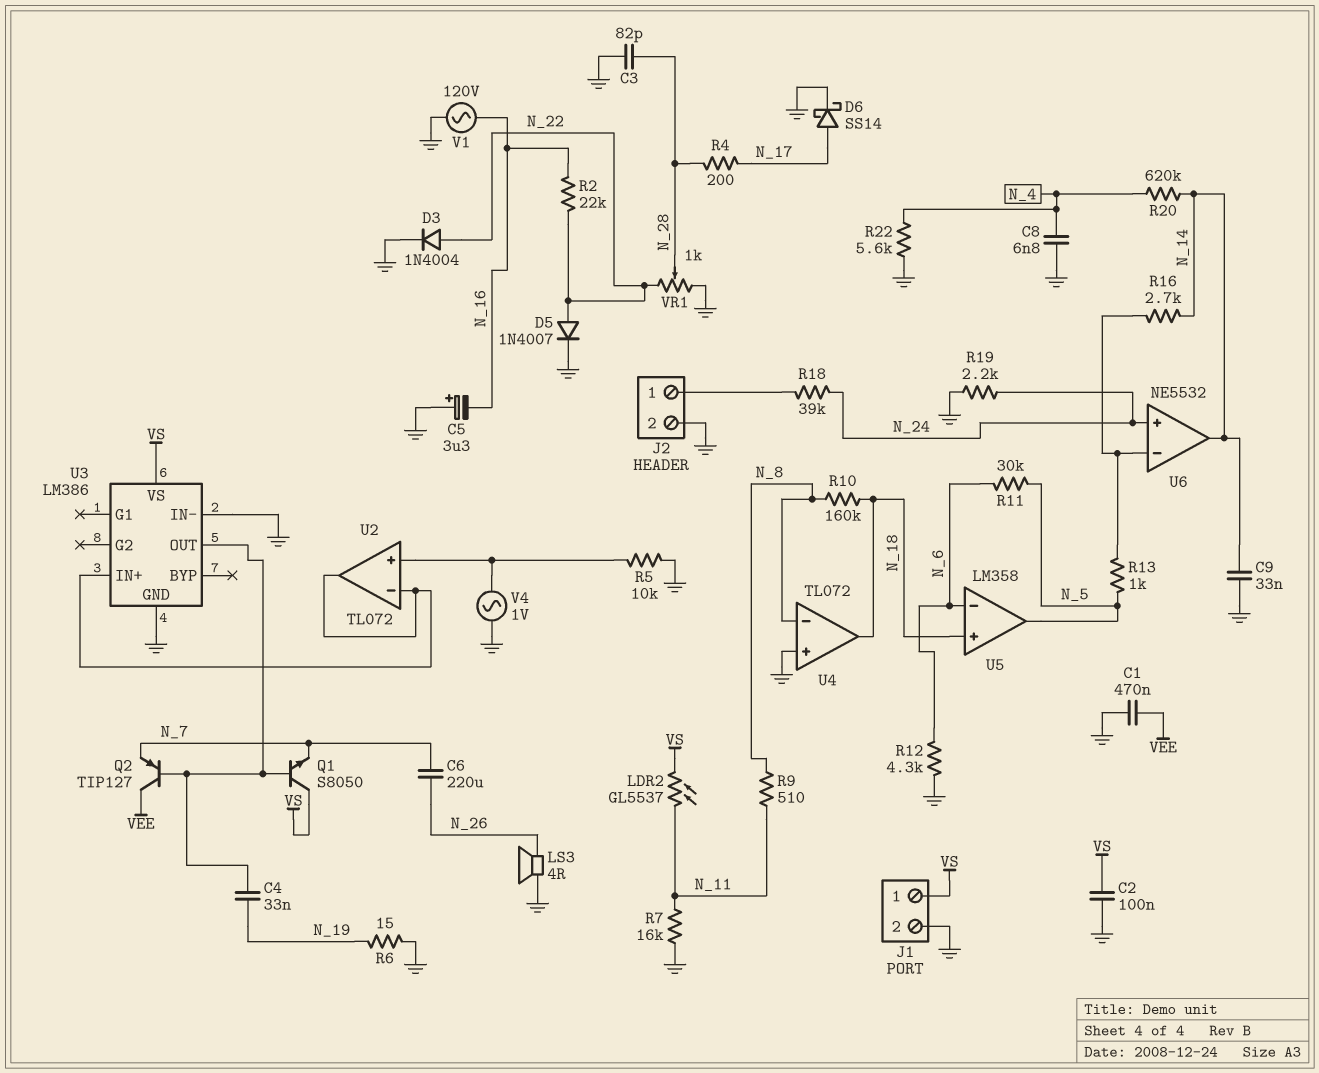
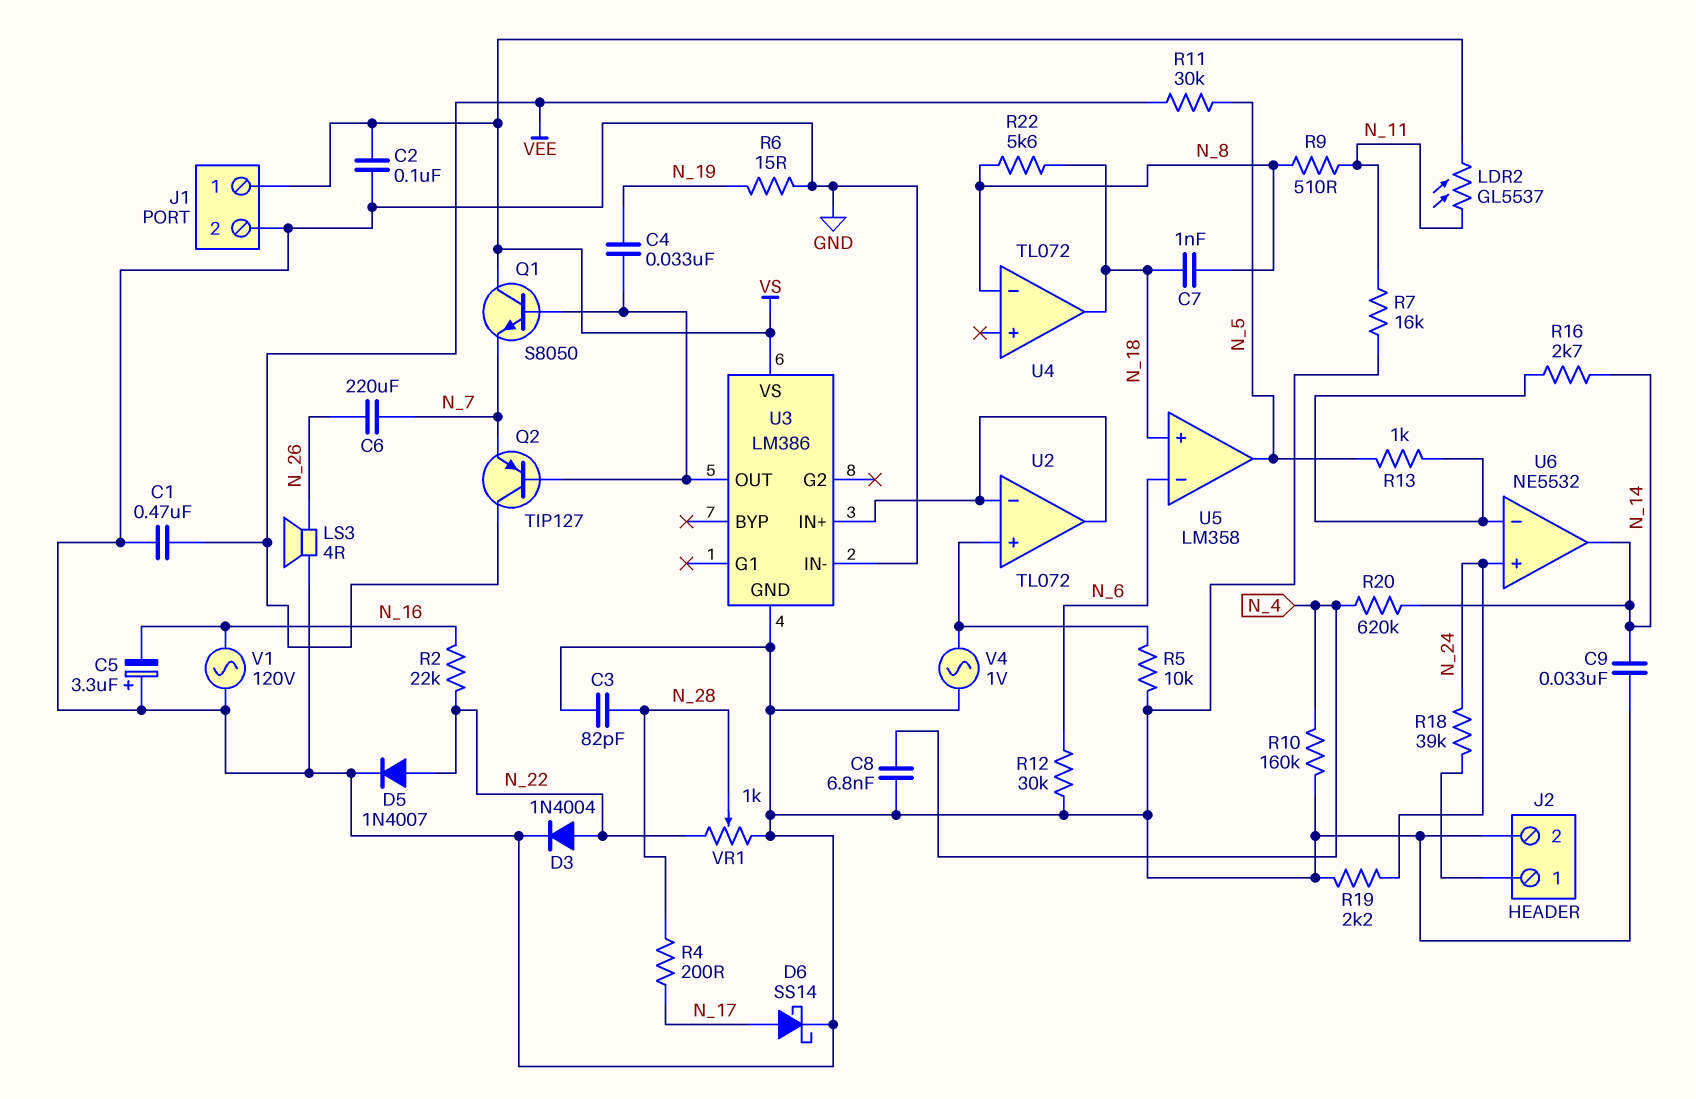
C7: none -> 1nF (N_8, N_18)
R10: 160k (N_8, N_18) -> 160k (GND, N_4)
R11: 30k (N_5, N_6) -> 30k (N_5, VEE)
R12: 4.3k (GND, N_6) -> 30k (GND, N_6)
R22: 5.6k (GND, N_4) -> 5.6k (N_8, N_18)
U4 pin in+: GND -> none

